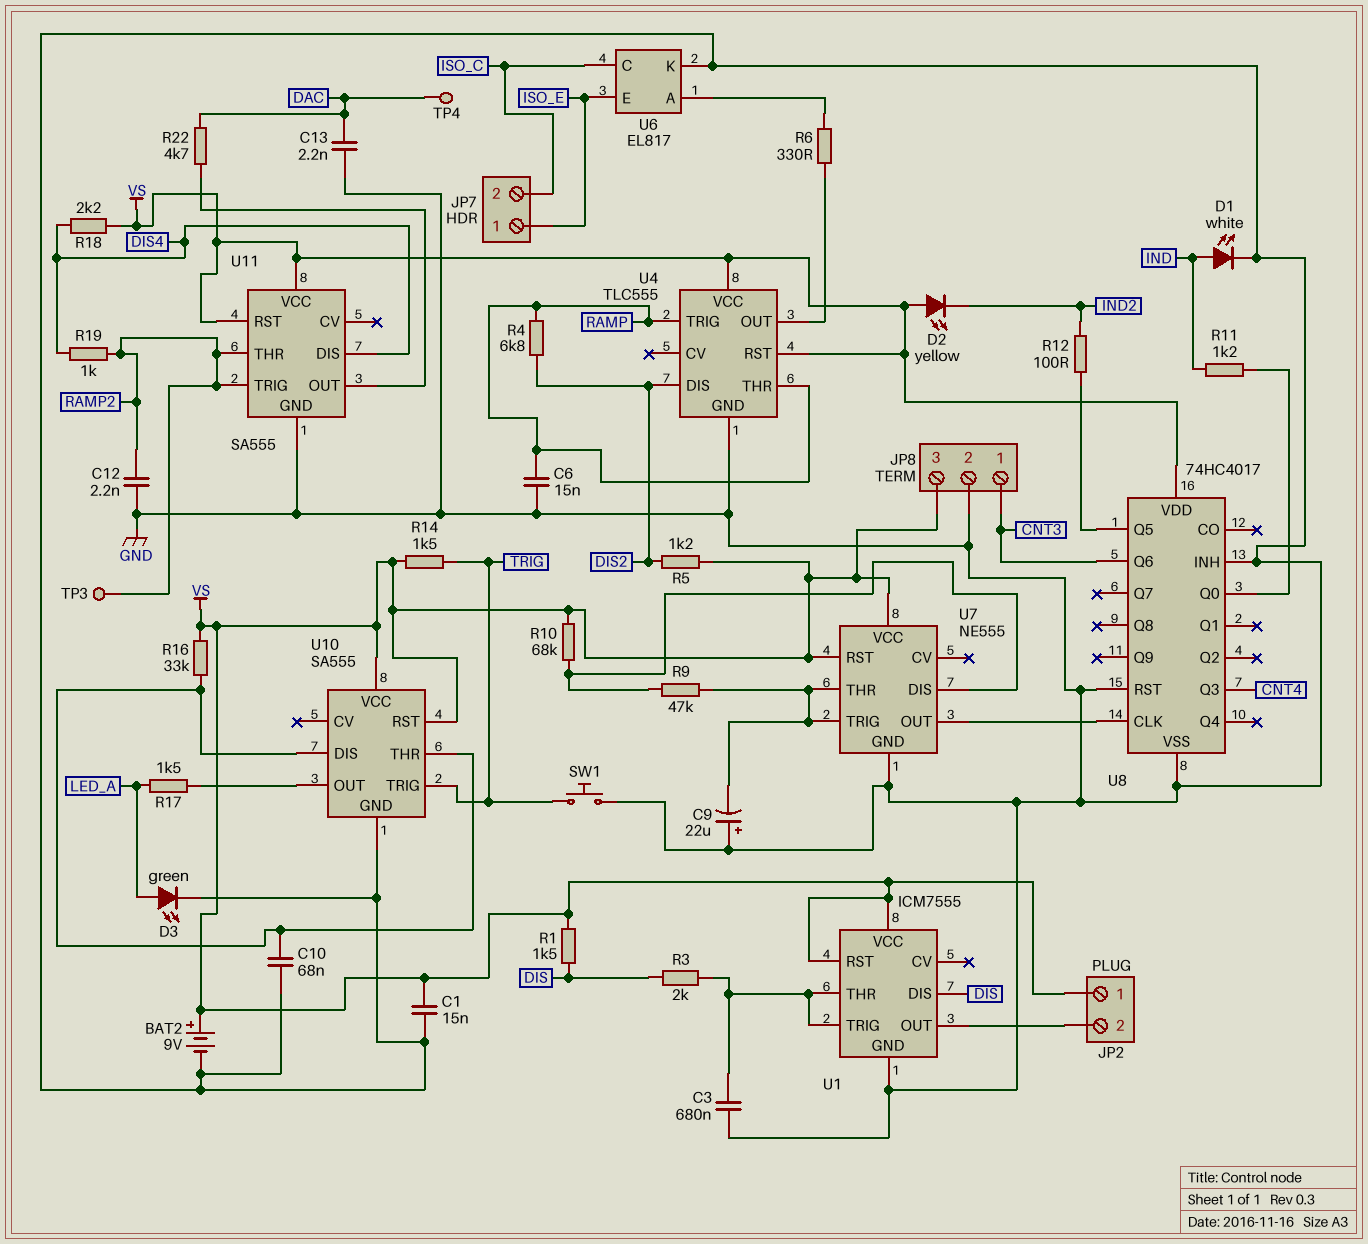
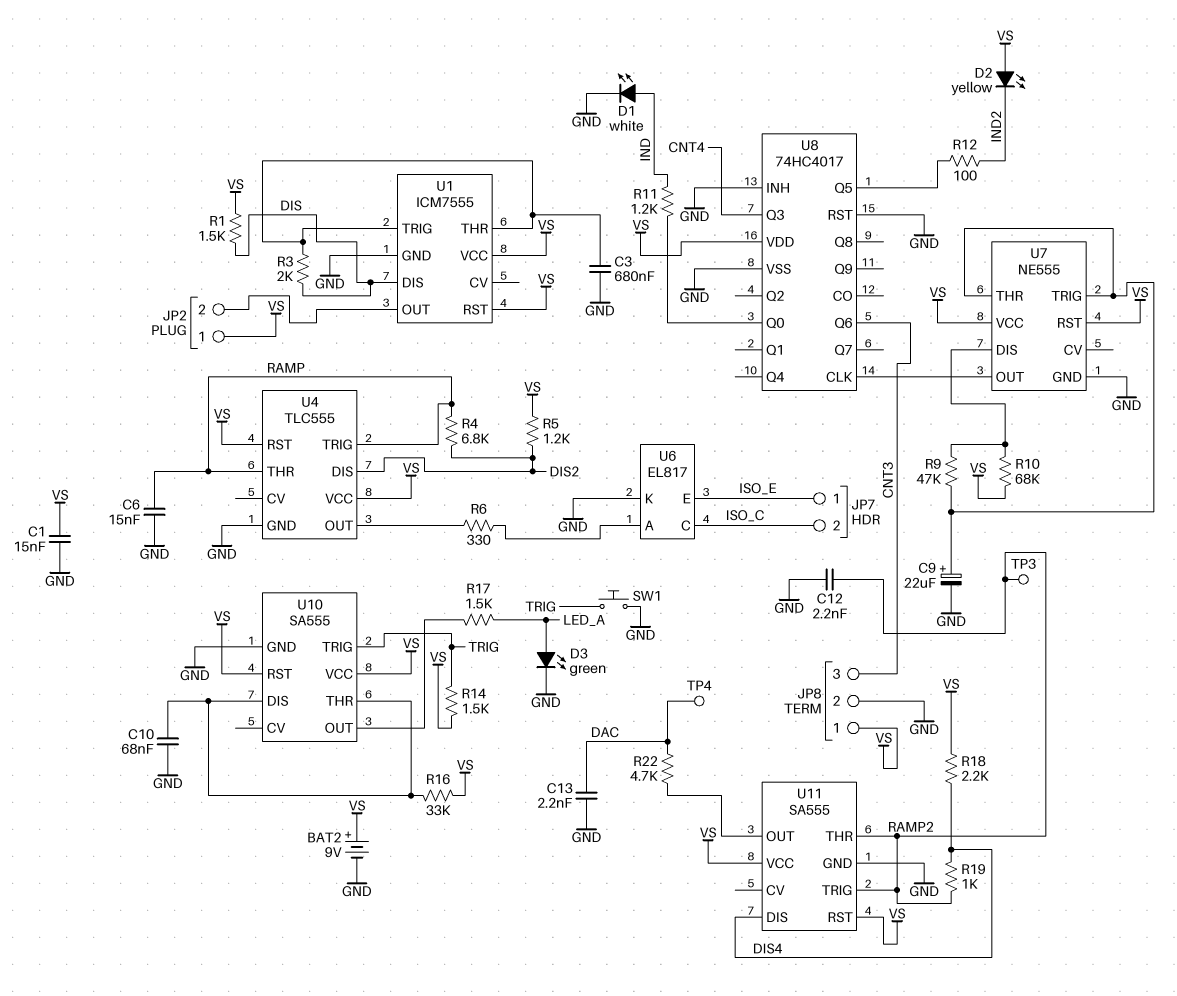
C9: 22uF (plus GND, minus U7/THR) -> 22uF (plus U7/THR, minus GND)
JP8 pin 1: CNT3 -> VS
JP8 pin 3: VS -> CNT3

